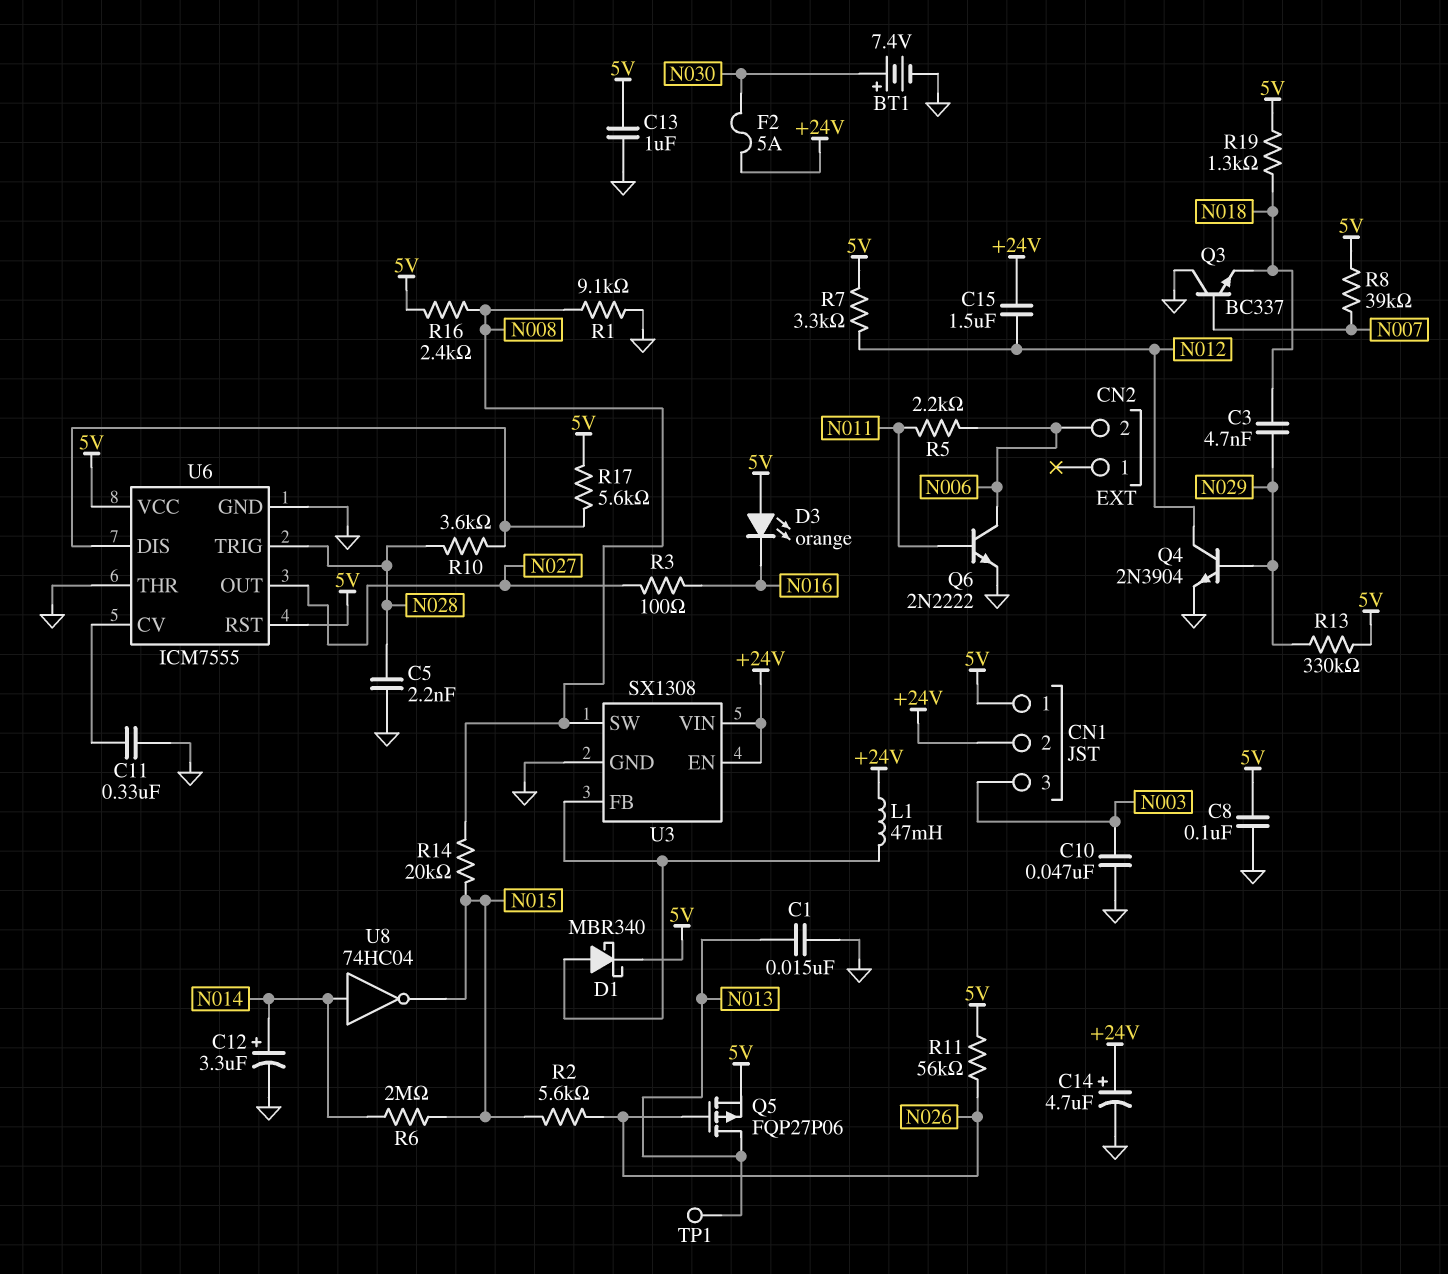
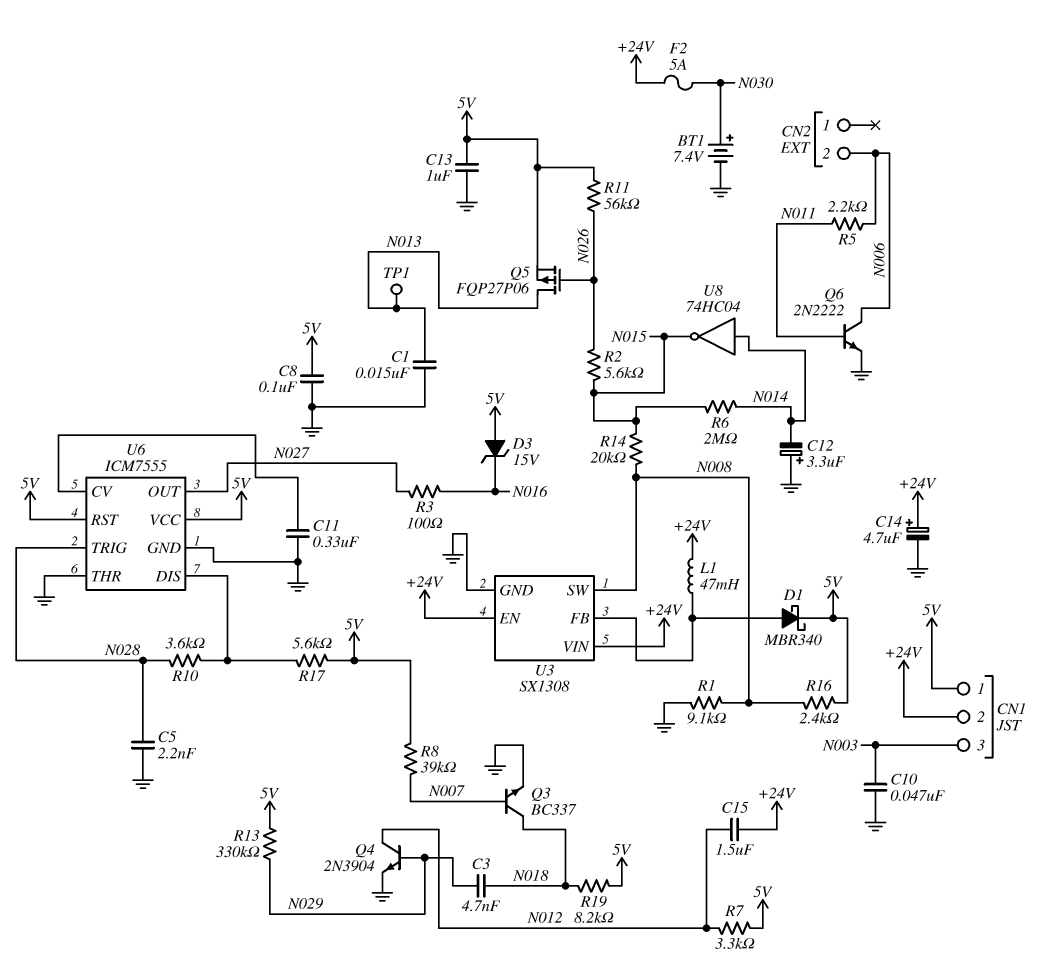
C12: 3.3uF (plus N014, minus GND) -> 3.3uF (plus GND, minus N014)
D3: LED orange (A 5V, K N016) -> zener 15V (A 5V, K N016)
Q3: NPN BC337 (B N007, C GND, E N018) -> NPN BC337 (B N007, C N018, E GND)
R19: 1.3k (5V, N018) -> 8.2k (5V, N018)

